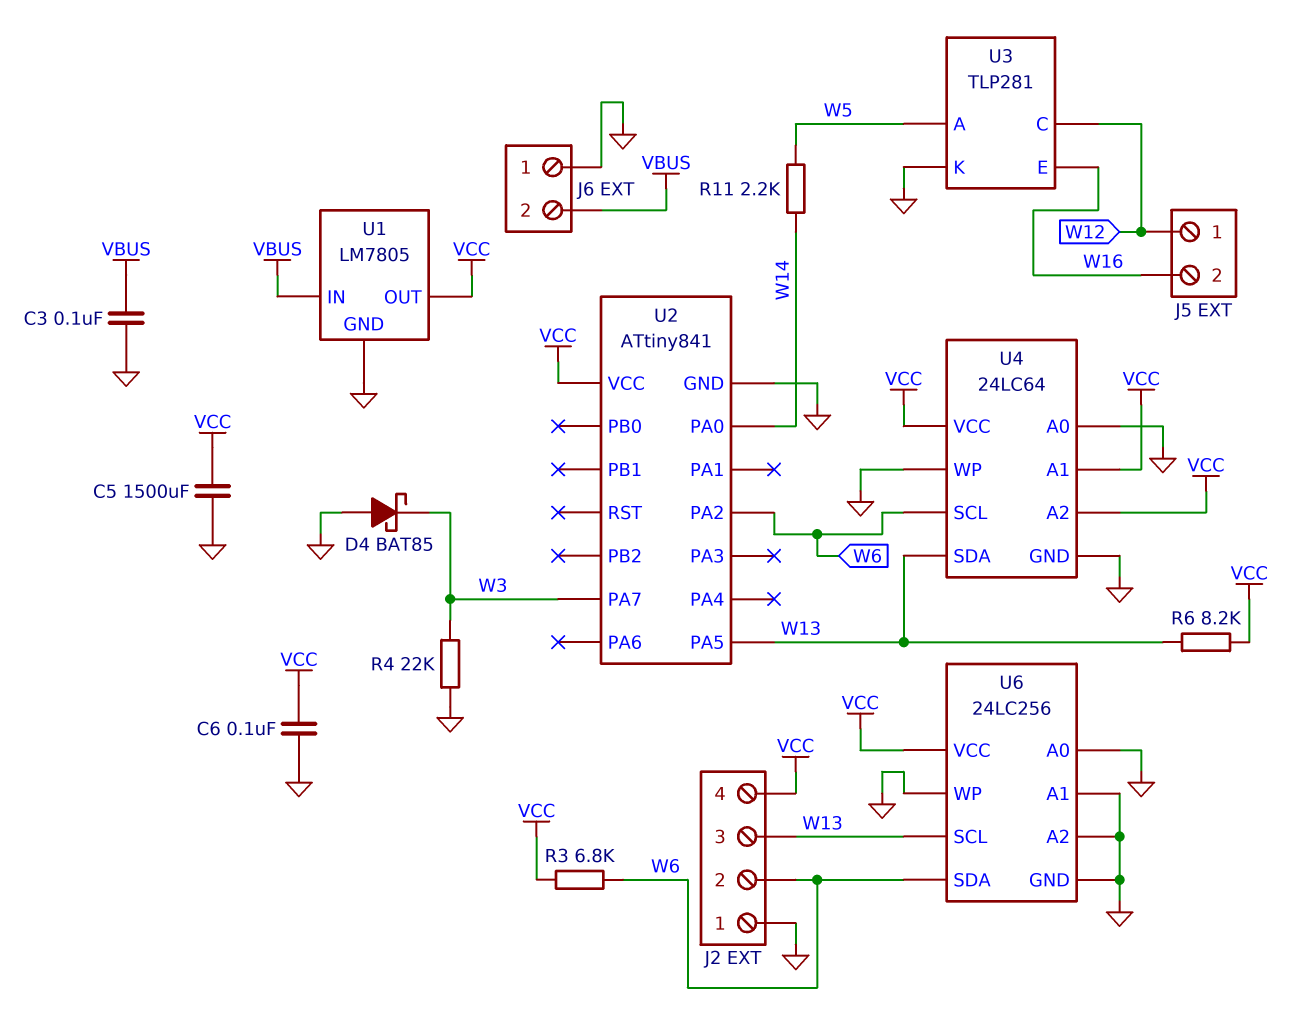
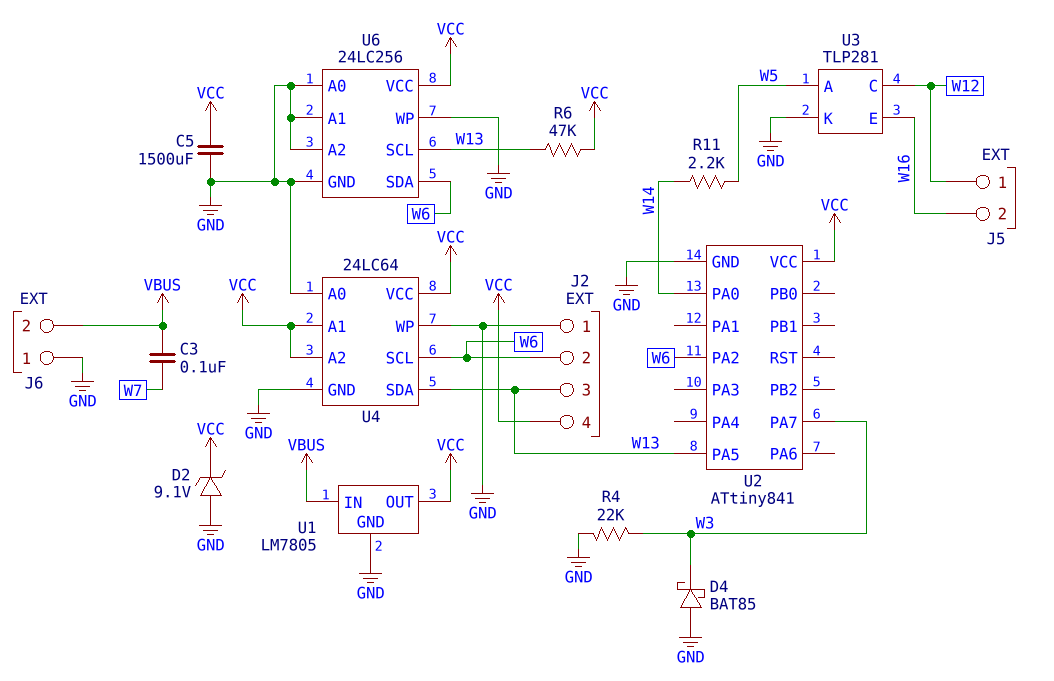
C3: 100nF (GND, VBUS) -> 100nF (VBUS, W7)
C6: 100nF (GND, VCC) -> none
D2: none -> zener 9.1V (A GND, K VCC)
R3: 6.8k (VCC, W6) -> none
R6: 8.2k (VCC, W13) -> 47k (VCC, W13)

